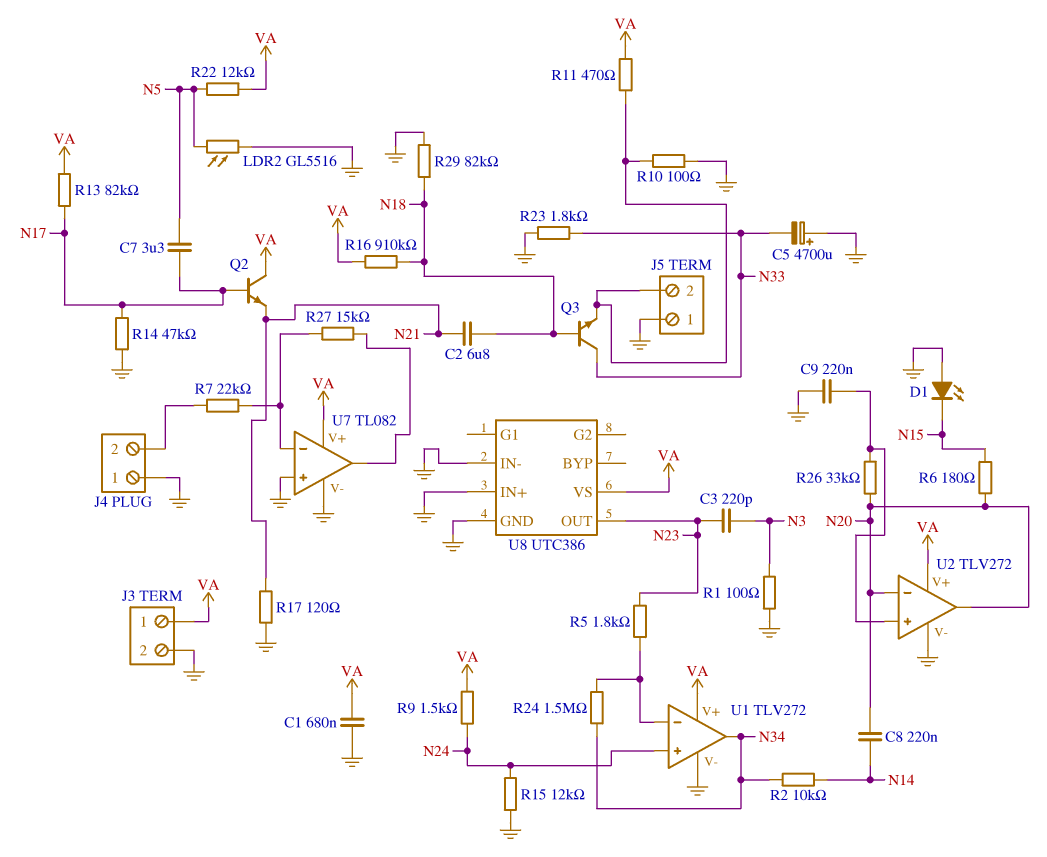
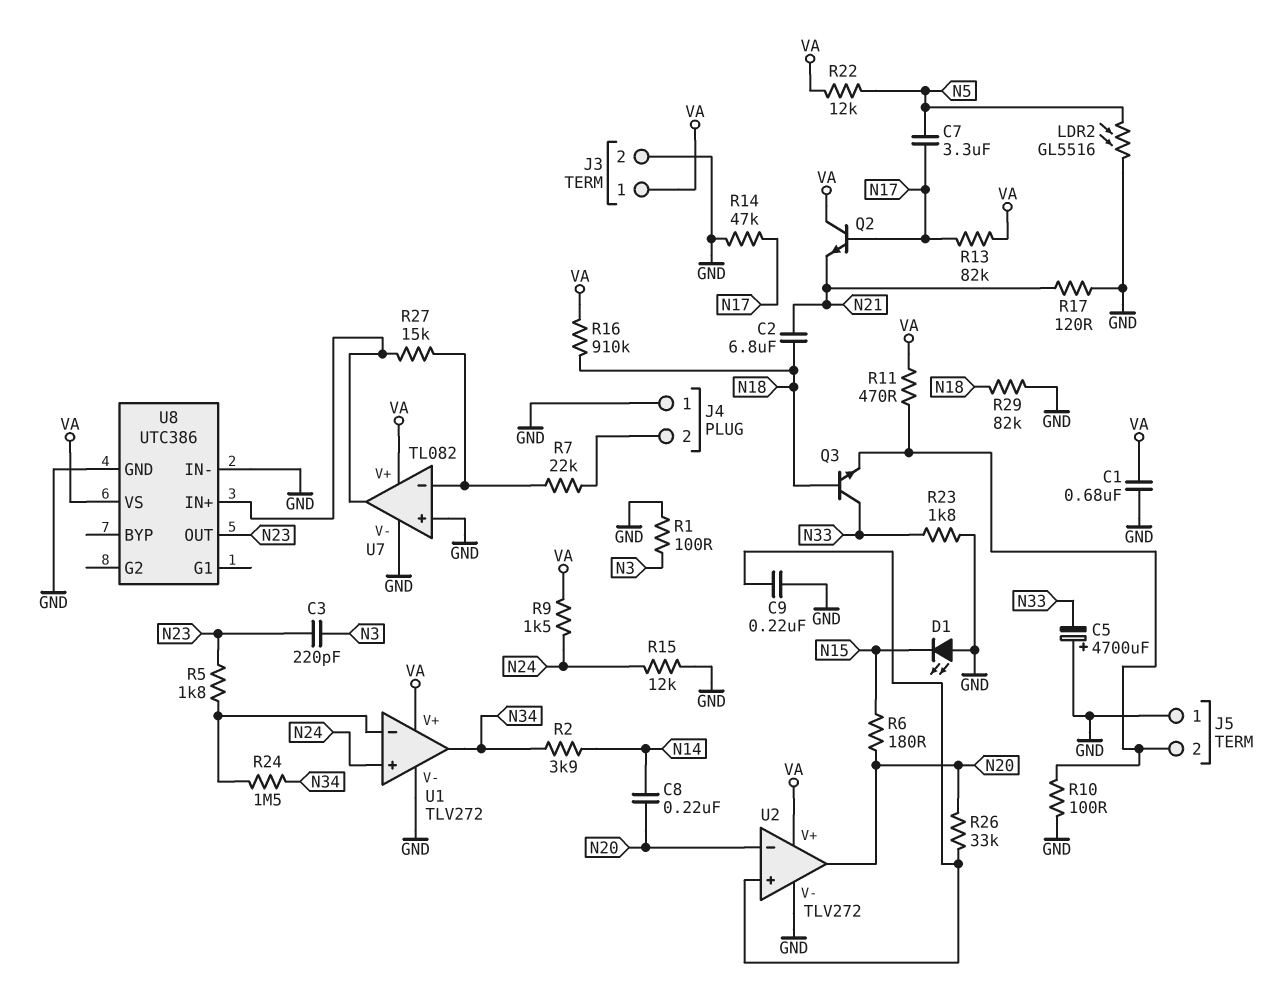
R2: 10k (N14, N34) -> 3.9k (N14, N34)
U8 pin IN+: GND -> U7/out

